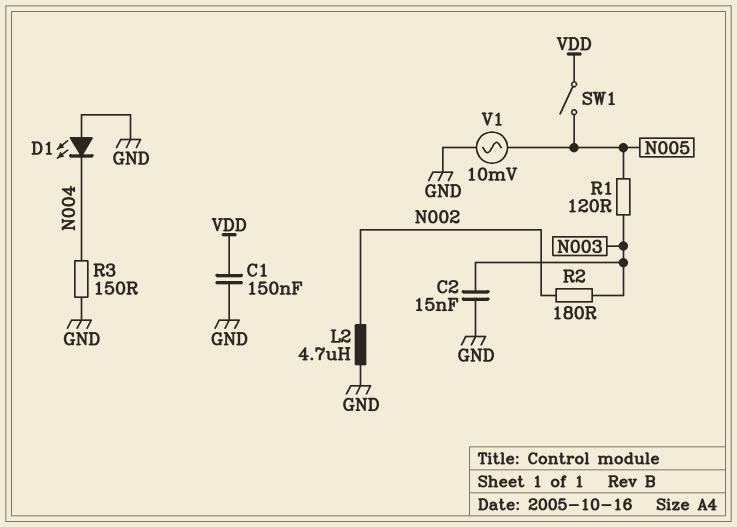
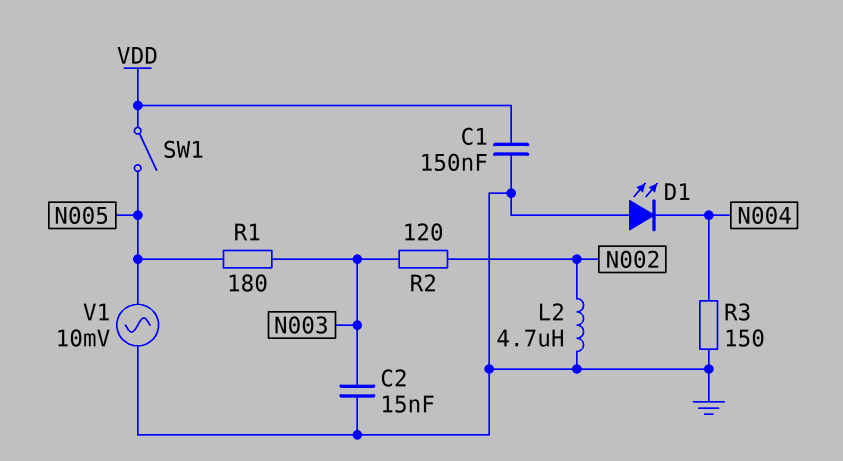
R1: 120 (N003, N005) -> 180 (N003, N005)
R2: 180 (N002, N003) -> 120 (N002, N003)

